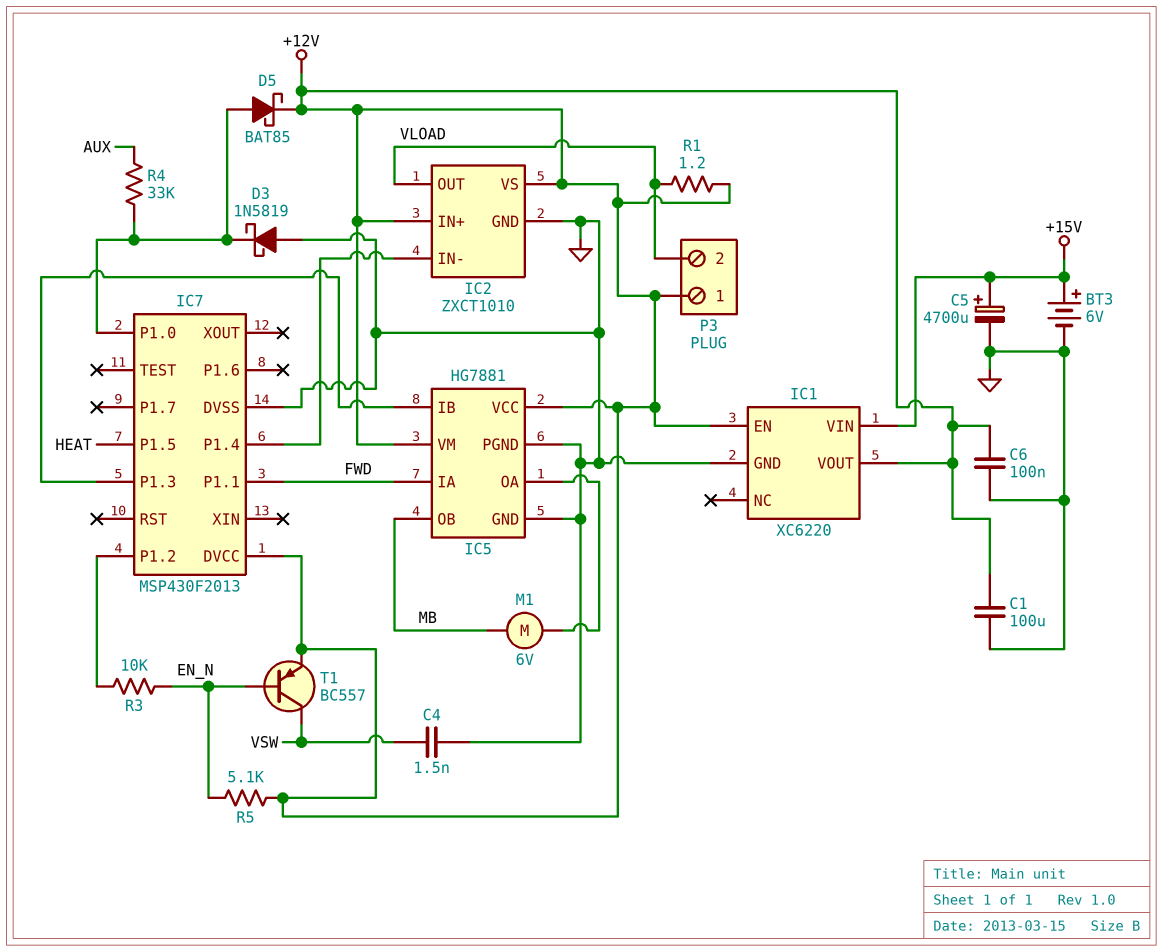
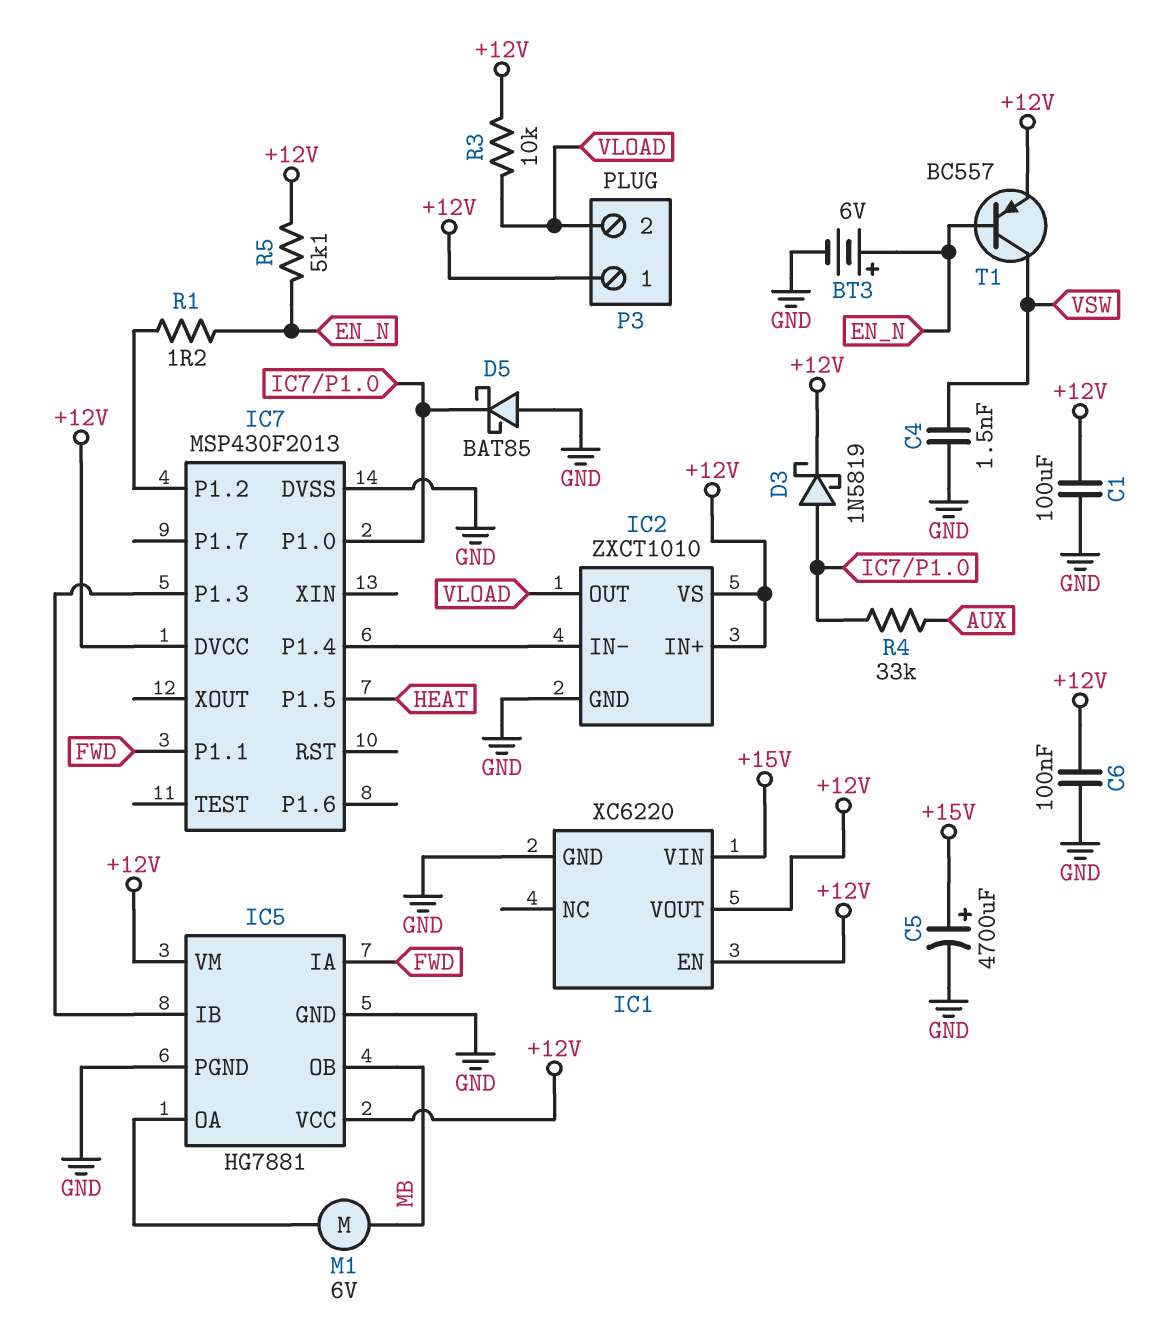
BT3: 6V (plus +15V, minus GND) -> 6V (plus EN_N, minus GND)
D3: schottky 1N5819 (A GND, K IC7/P1.0) -> schottky 1N5819 (A IC7/P1.0, K +12V)
D5: schottky BAT85 (A IC7/P1.0, K +12V) -> schottky BAT85 (A GND, K IC7/P1.0)
R1: 1.2 (+12V, VLOAD) -> 1.2 (EN_N, IC7/P1.2)
R3: 10k (EN_N, IC7/P1.2) -> 10k (+12V, VLOAD)

